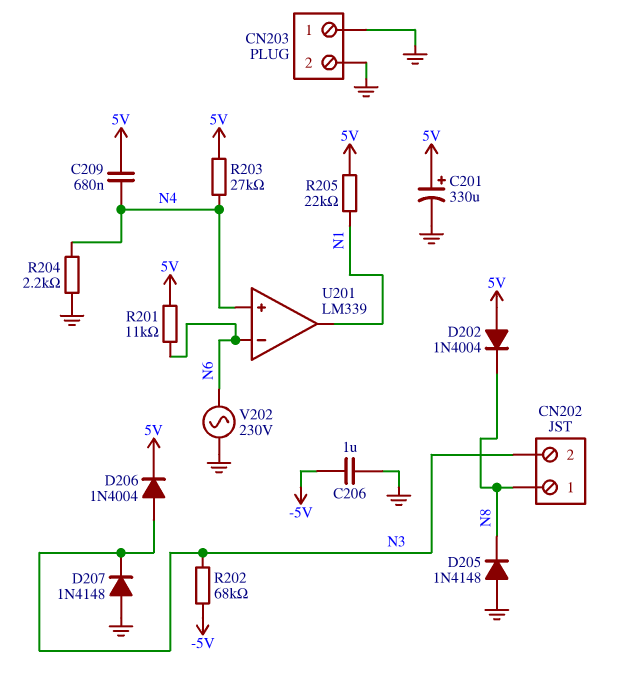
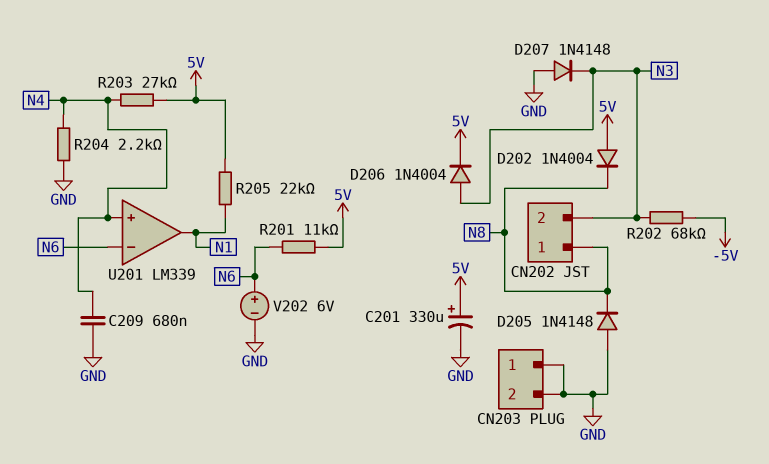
C206: 1uF (-5V, GND) -> none
C209: 680nF (5V, N4) -> 680nF (GND, N4)
V202: AC 230V (GND, N6) -> 6V (plus N6, minus GND)

